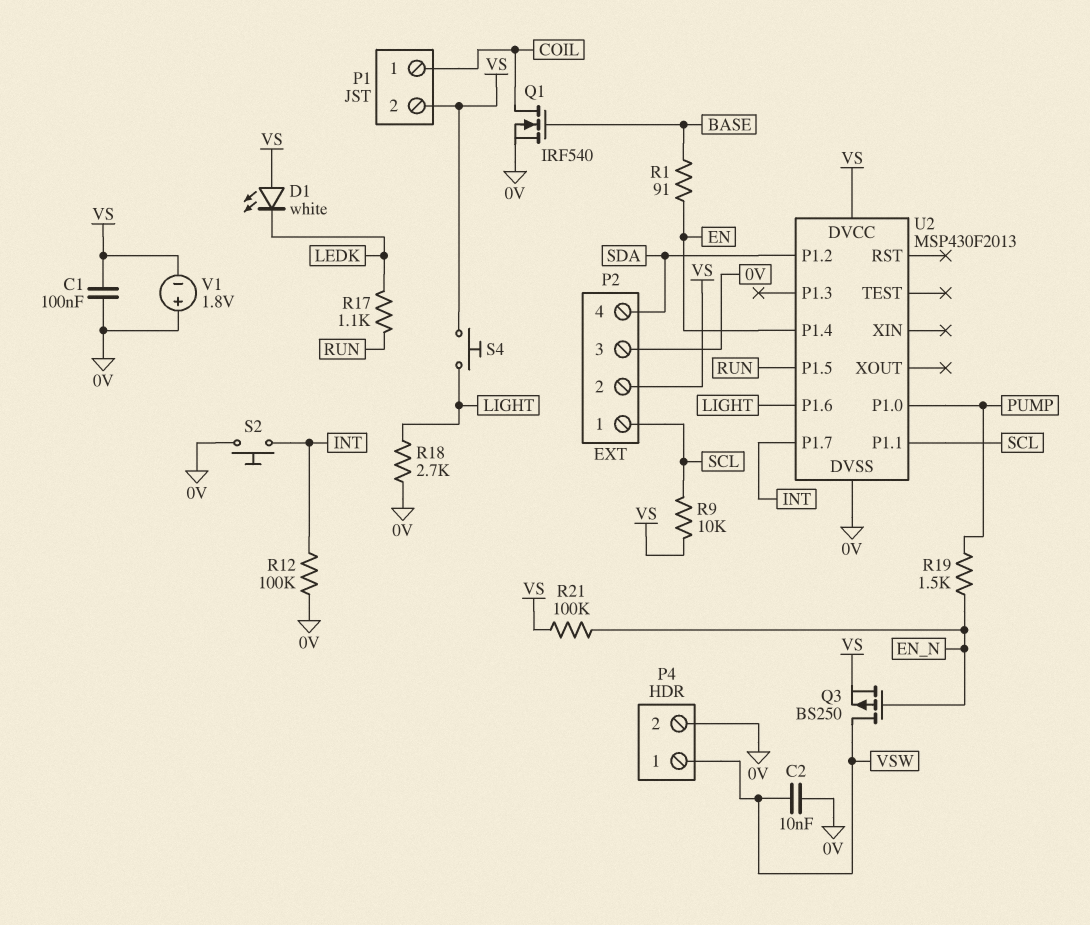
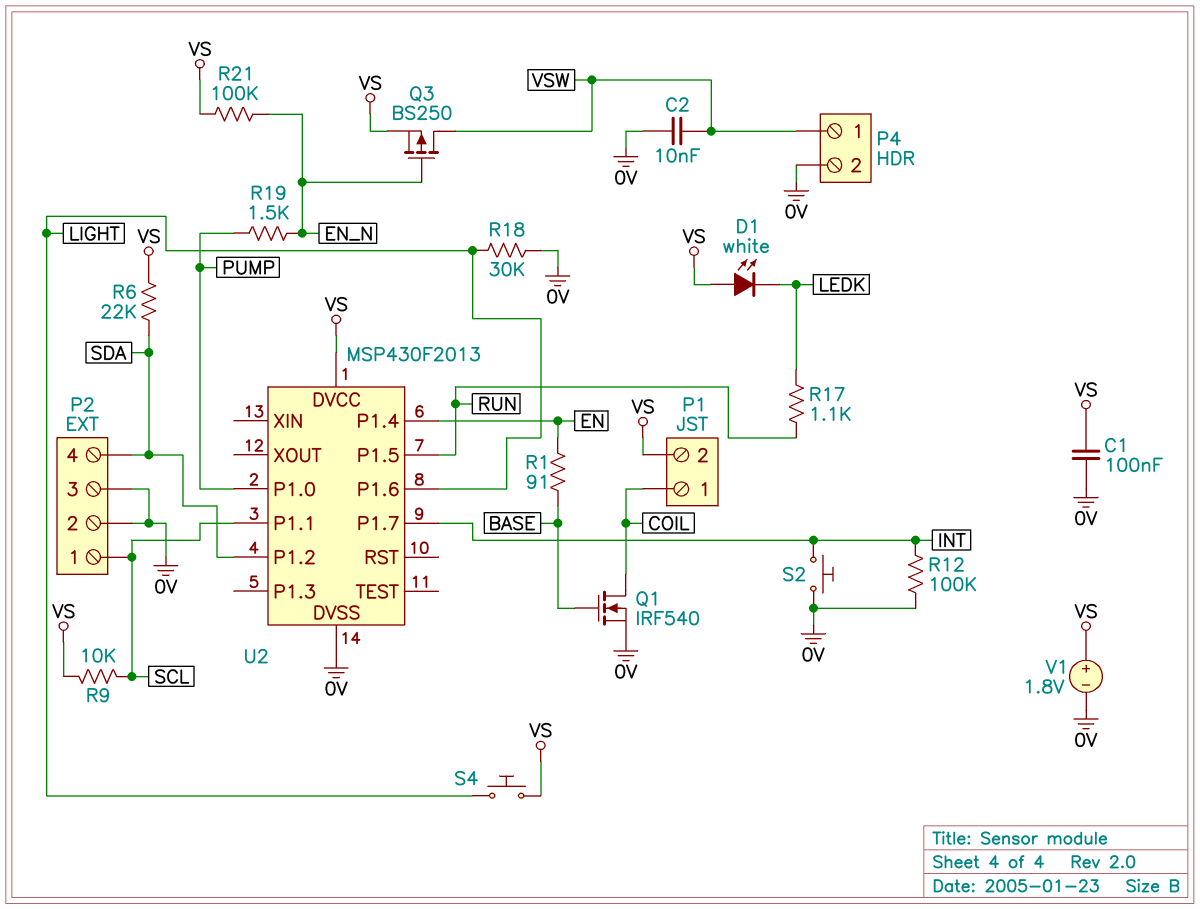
P2 pin 2: VS -> 0V
R6: none -> 22k (SDA, VS)
R18: 2.7k (0V, LIGHT) -> 30k (0V, LIGHT)
V1: 1.8V (plus 0V, minus VS) -> 1.8V (plus VS, minus 0V)

